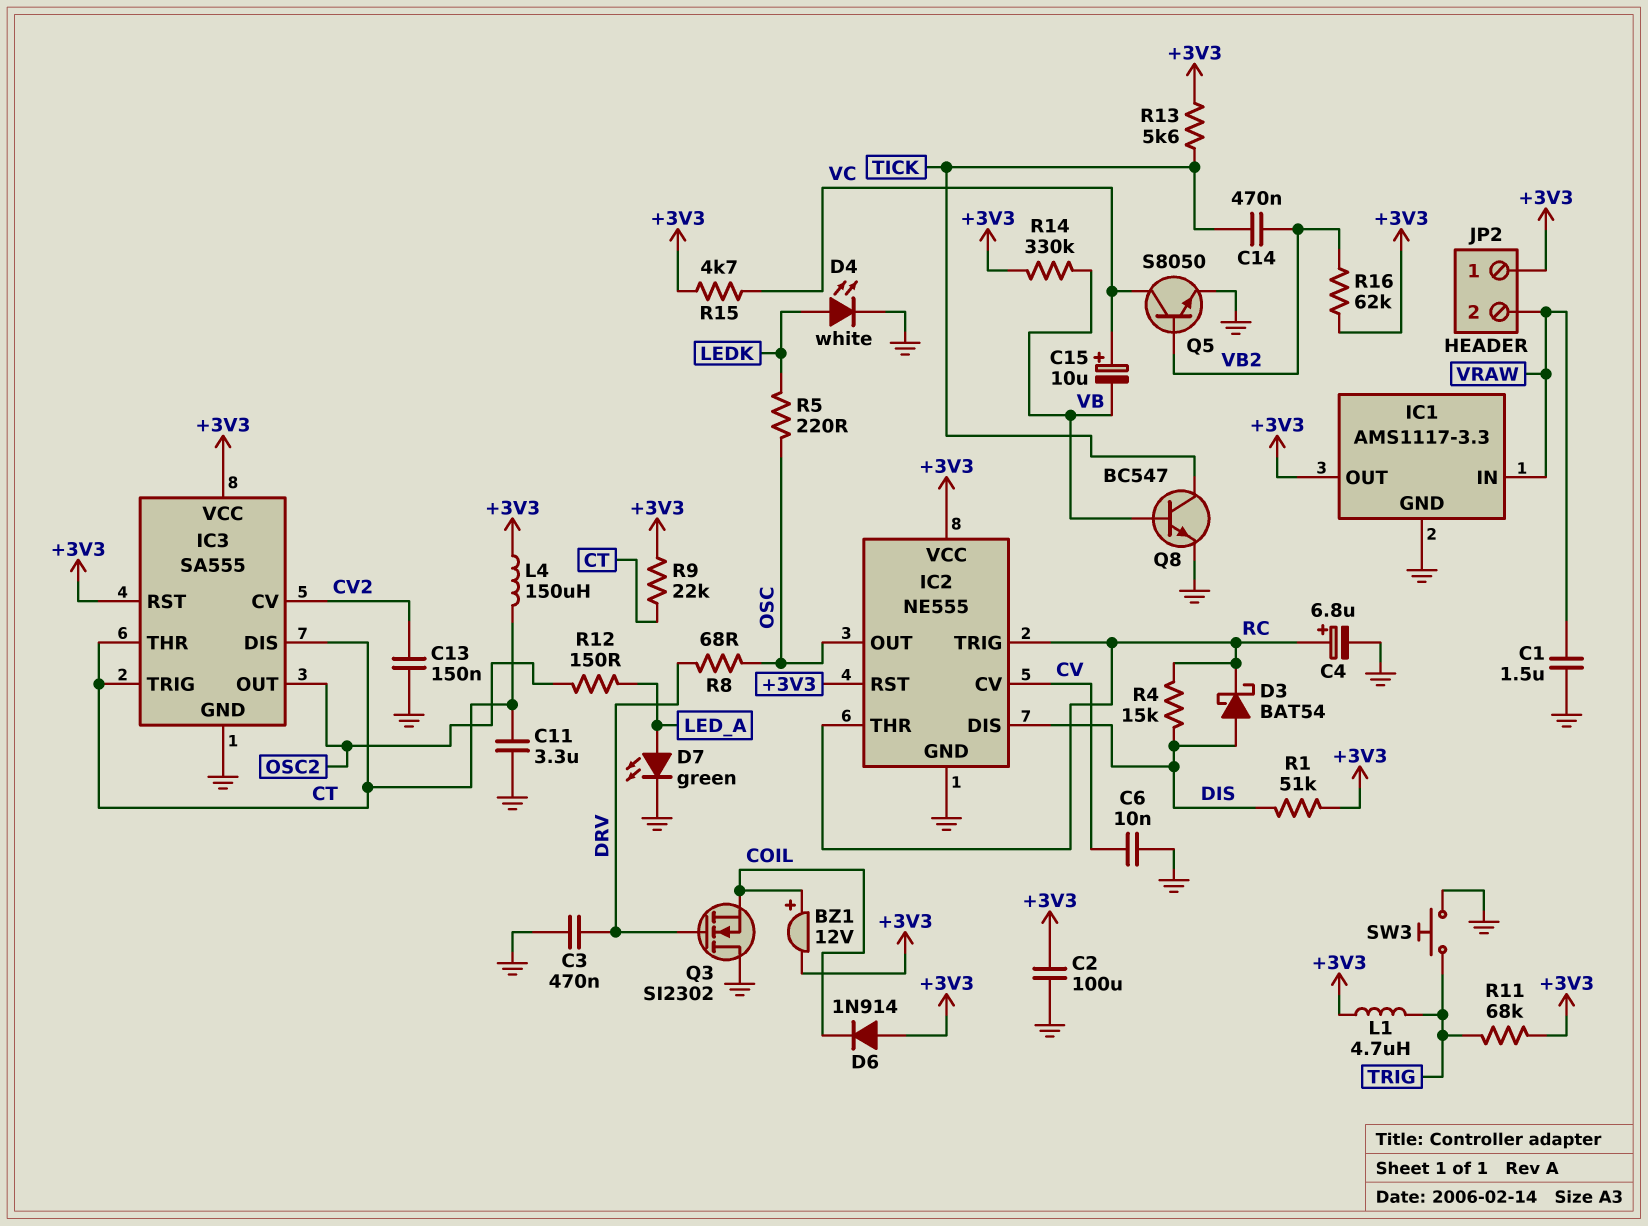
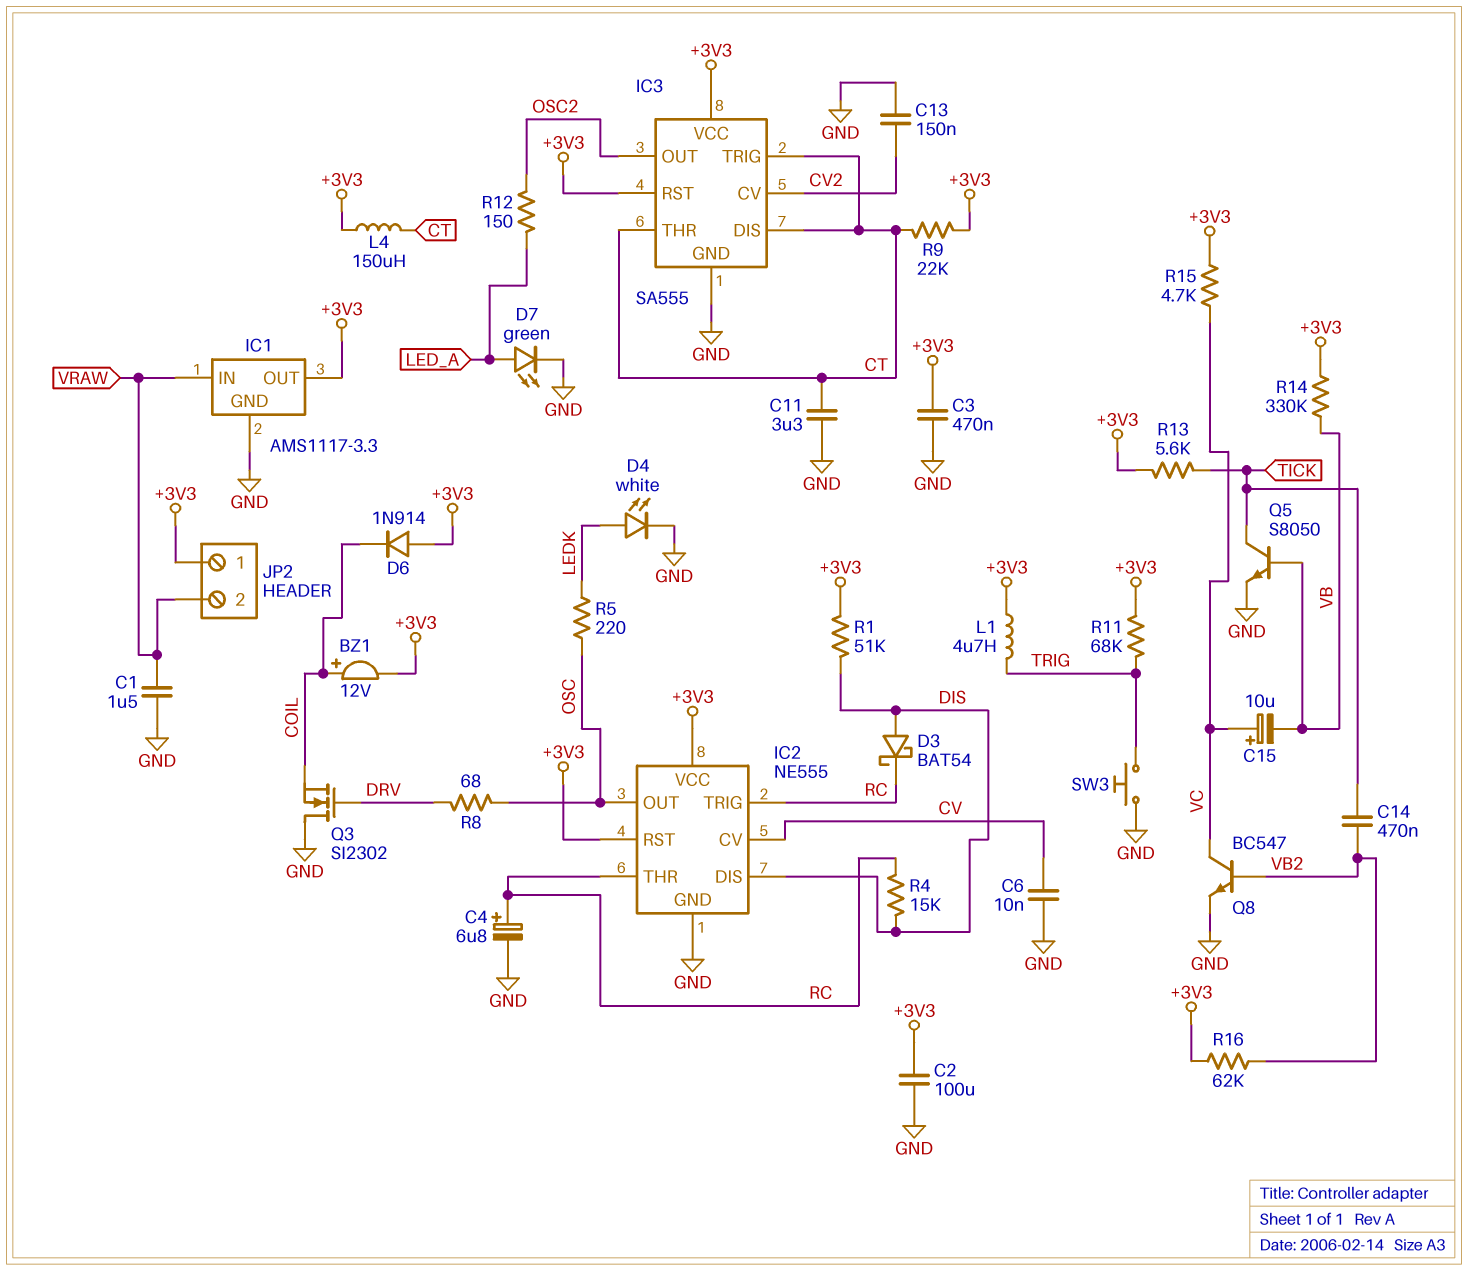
C3: 470nF (DRV, GND) -> 470nF (+3V3, GND)
Q5: NPN S8050 (B VB2, C VC, E GND) -> NPN S8050 (B VB, C TICK, E GND)
Q8: NPN BC547 (B VB, C TICK, E GND) -> NPN BC547 (B VB2, C VC, E GND)

